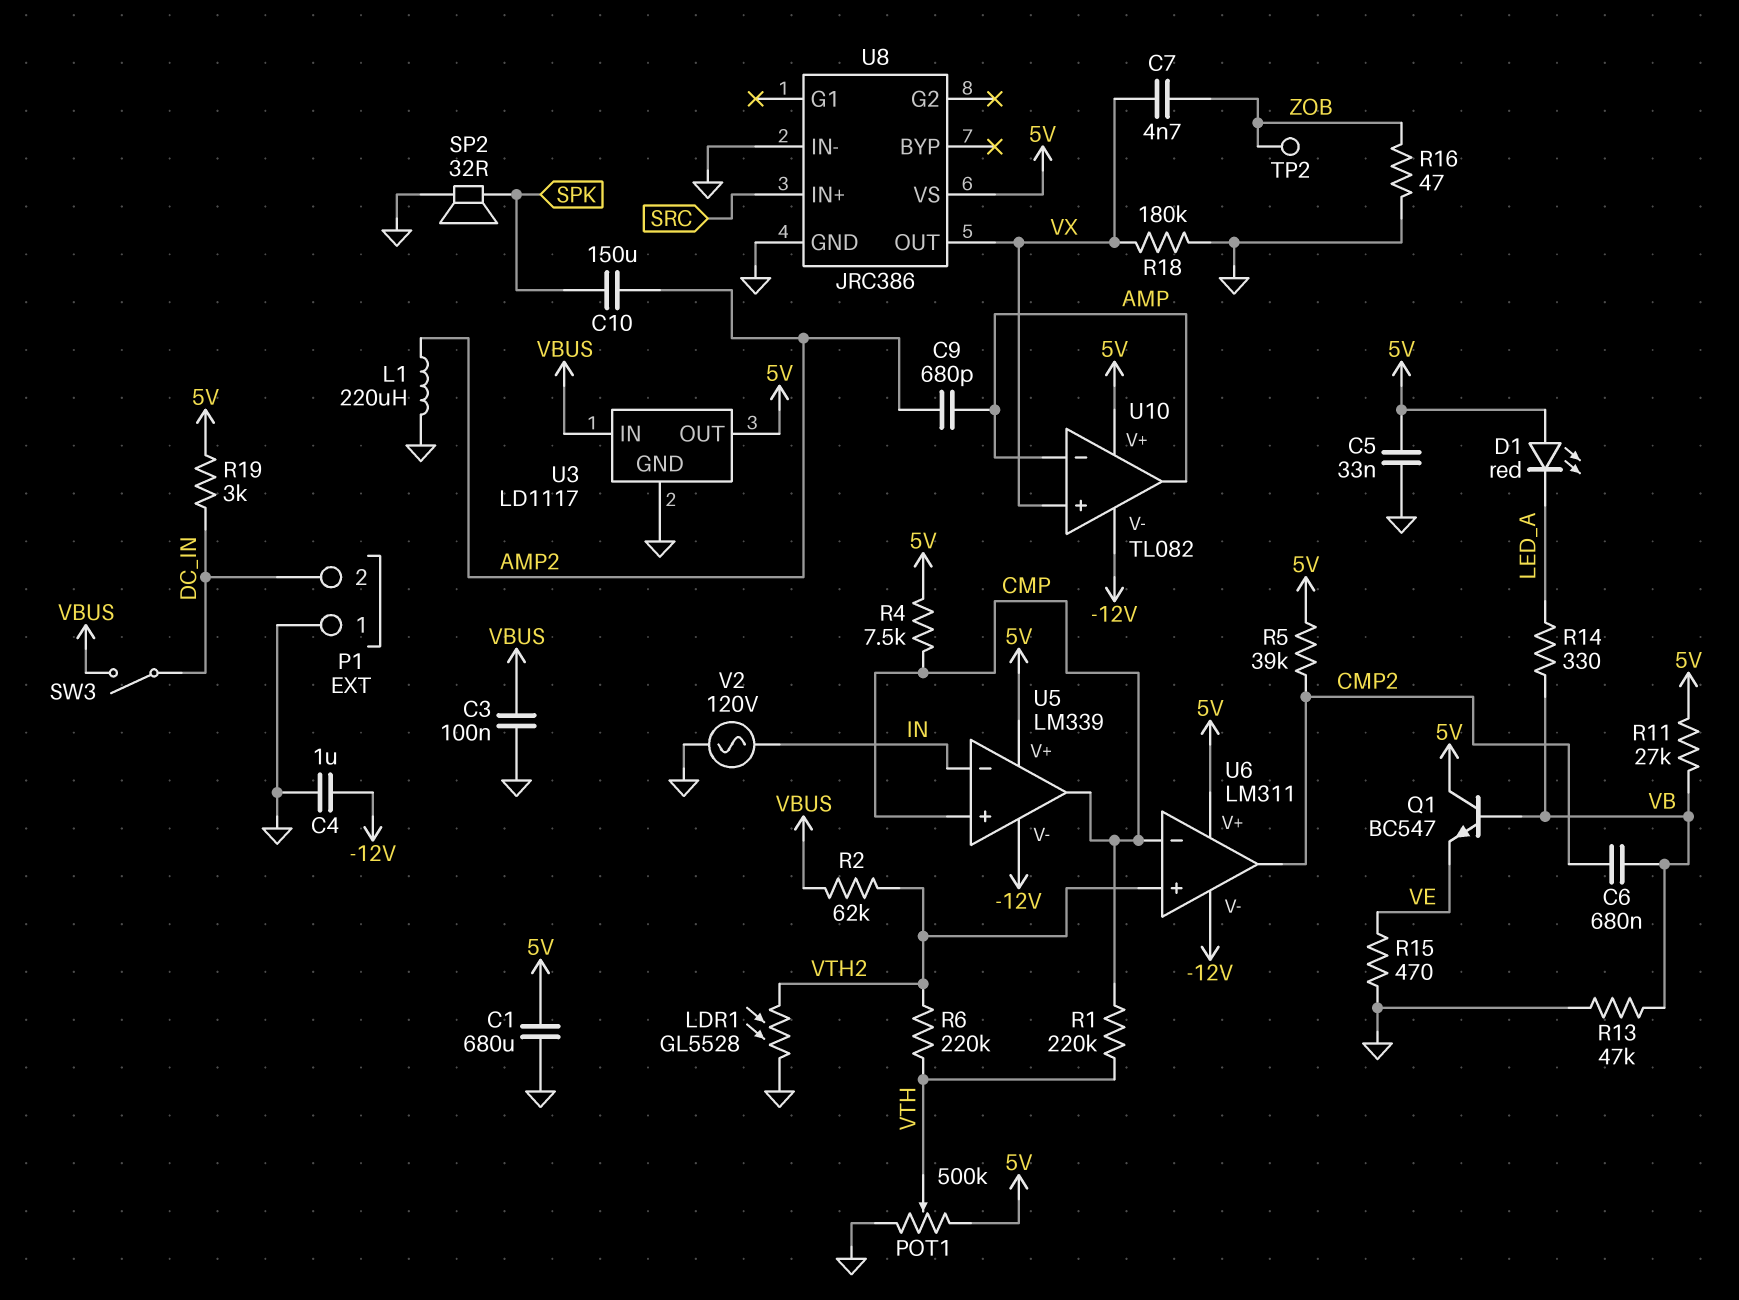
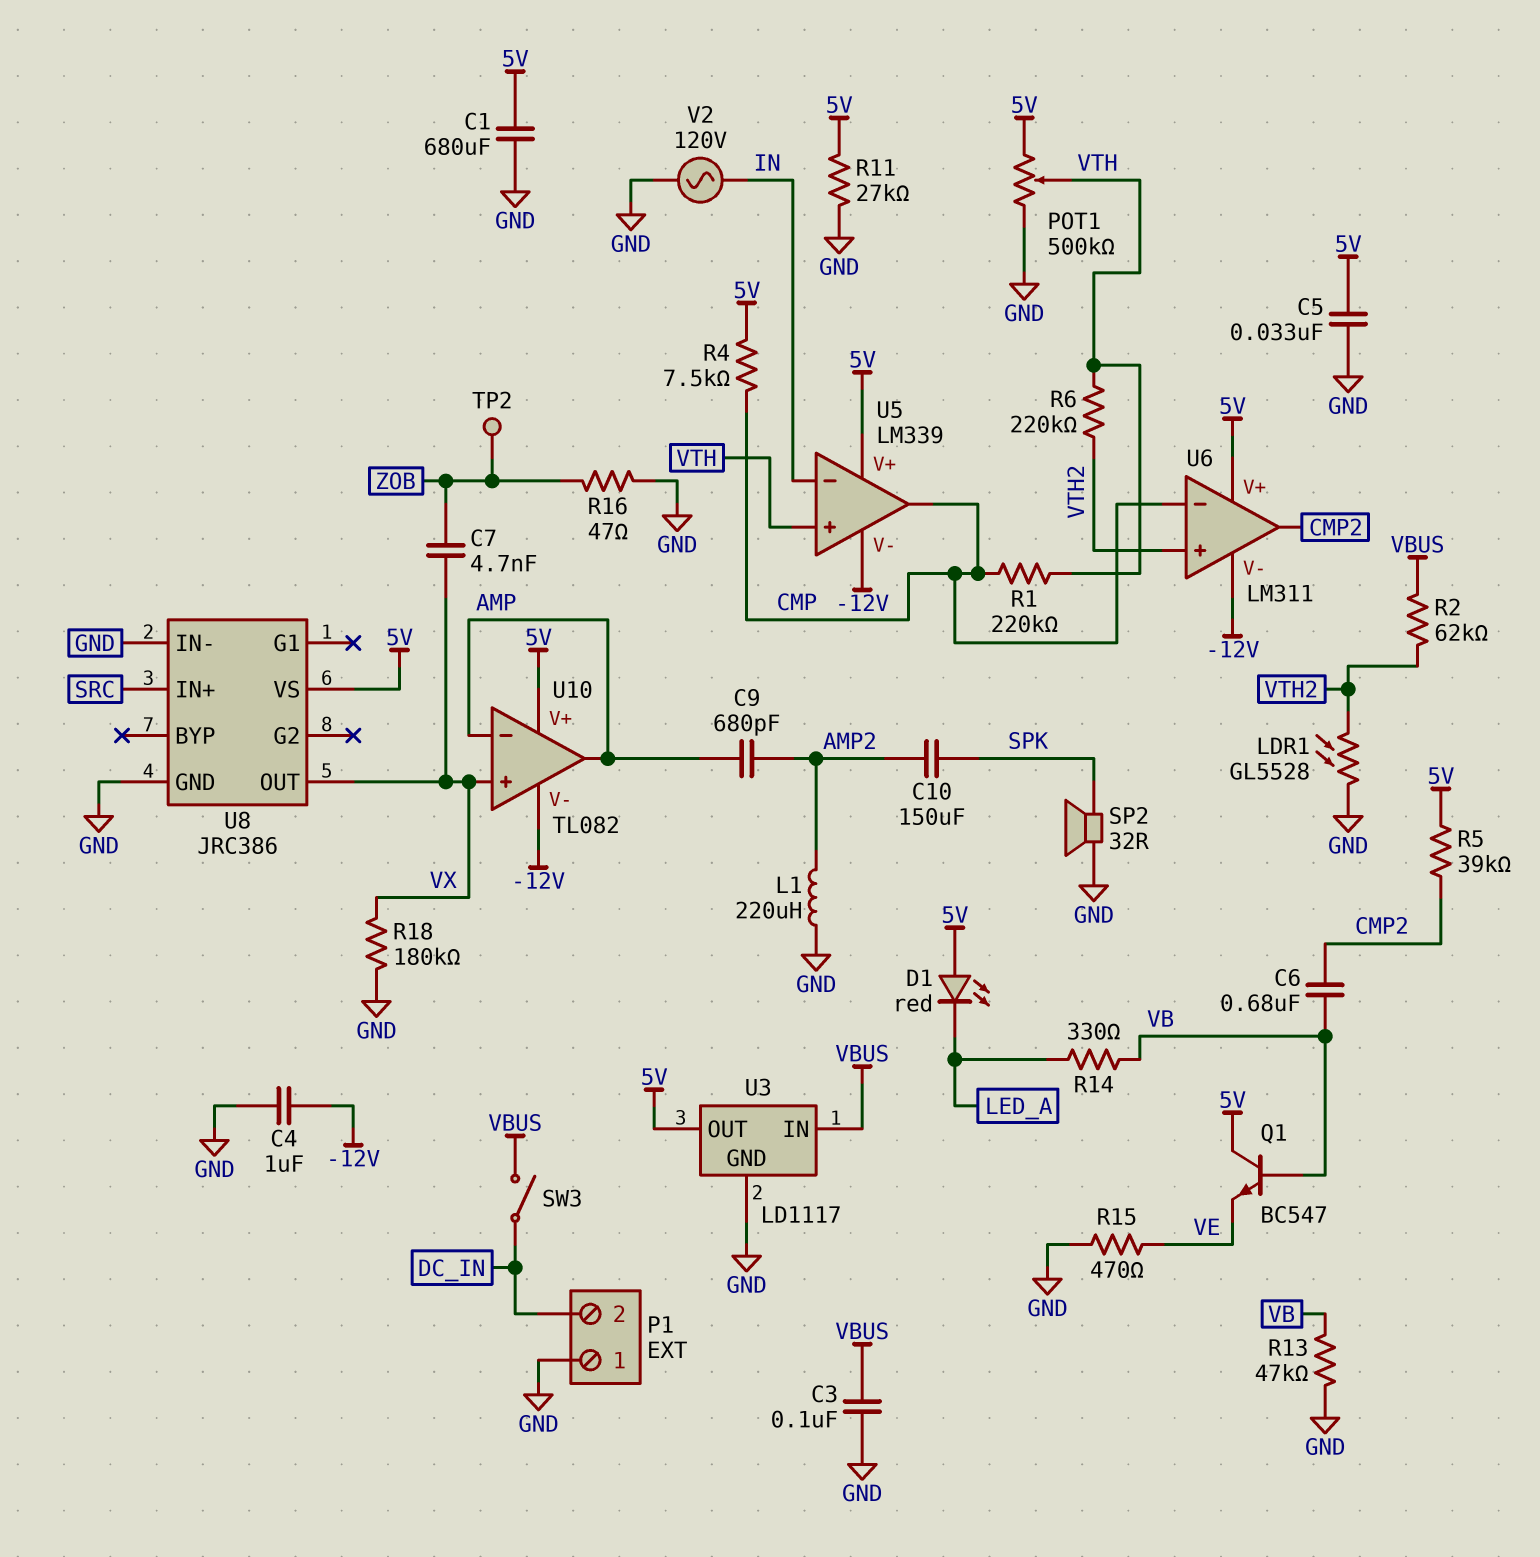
R11: 27k (5V, VB) -> 27k (5V, GND)
R19: 3k (5V, DC_IN) -> none
U5 pin in+: CMP -> VTH

